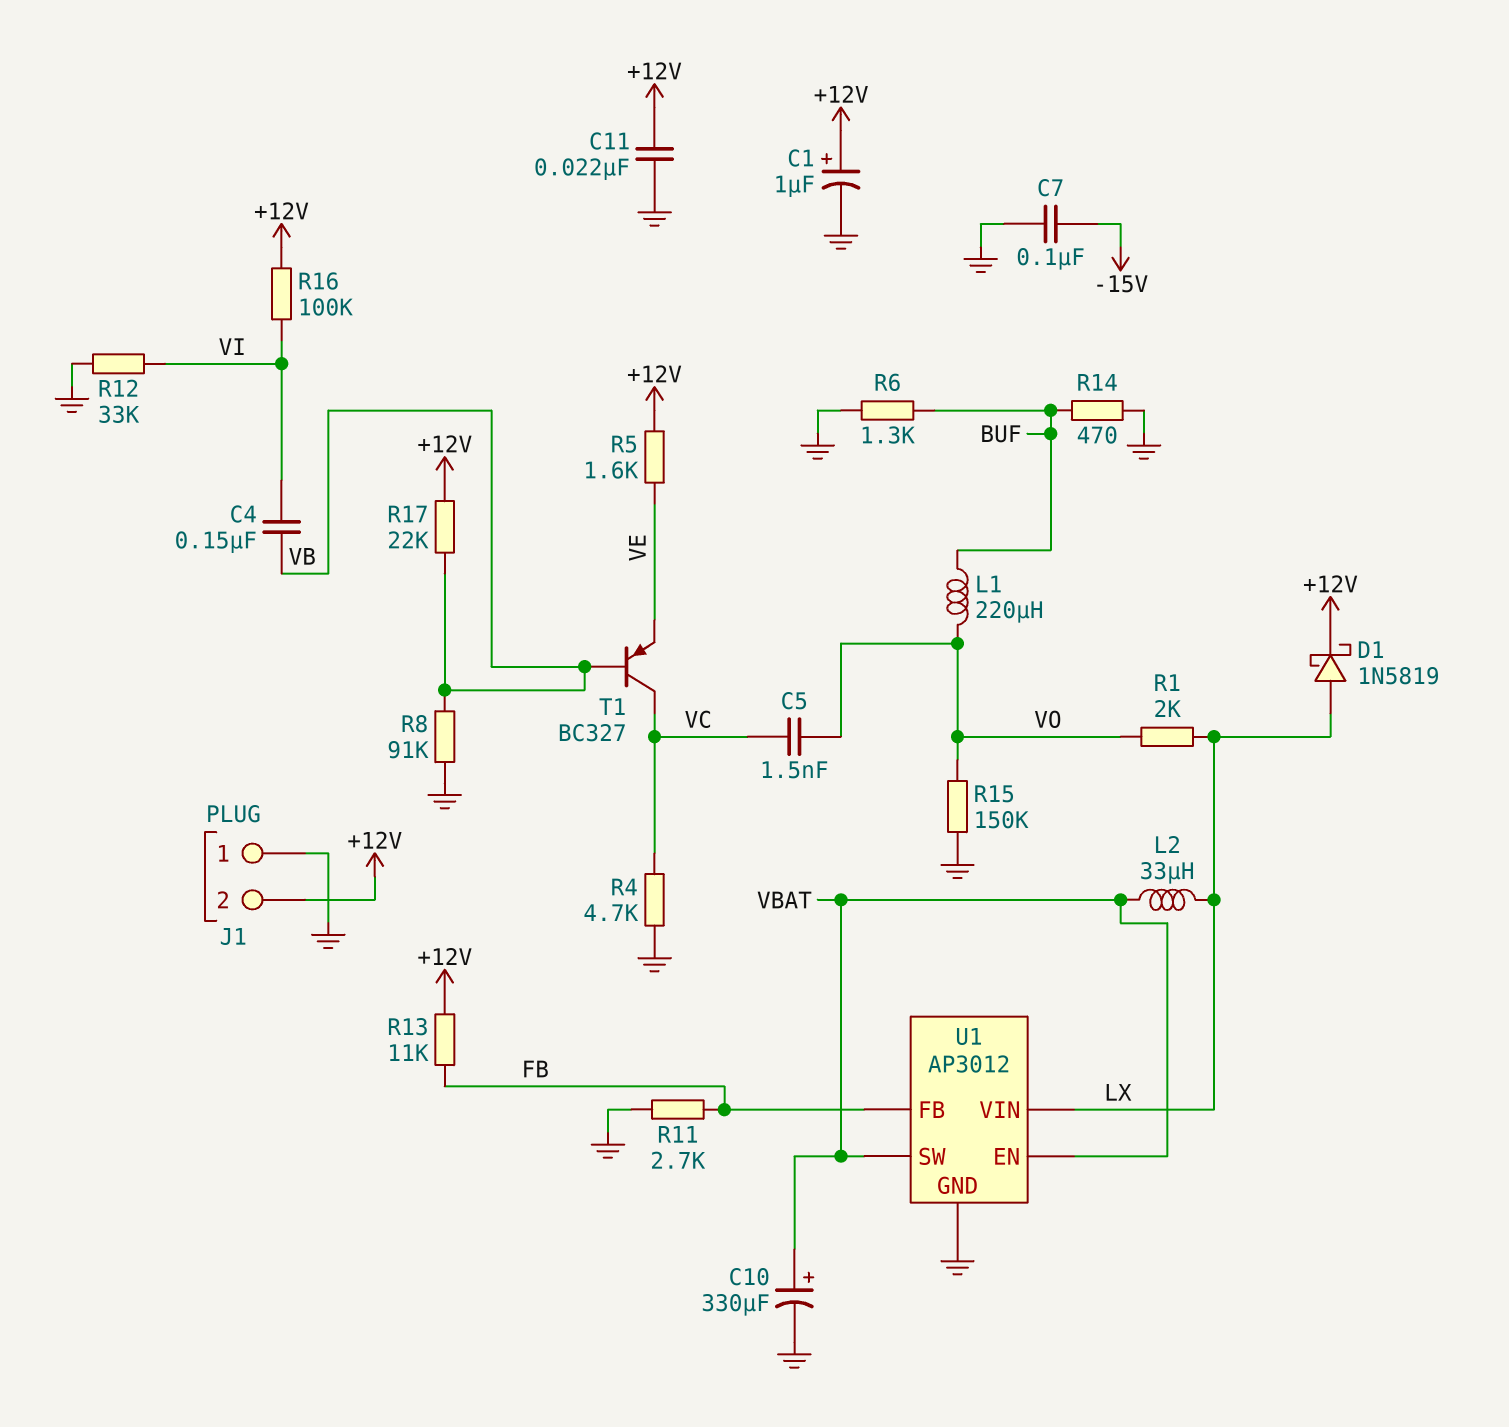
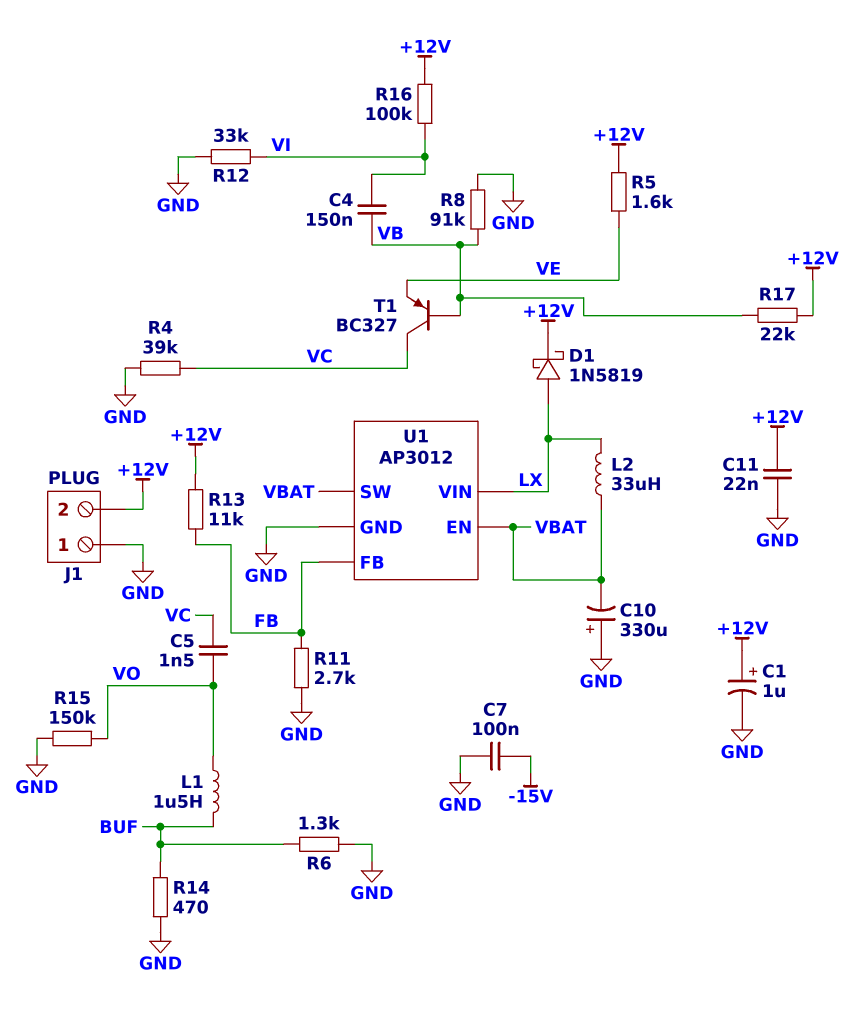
C10: 330uF (plus VBAT, minus GND) -> 330uF (plus GND, minus VBAT)
L1: 220uH (BUF, VO) -> 1.5uH (BUF, VO)
R1: 2k (LX, VO) -> none
R4: 4.7k (GND, VC) -> 39k (GND, VC)

